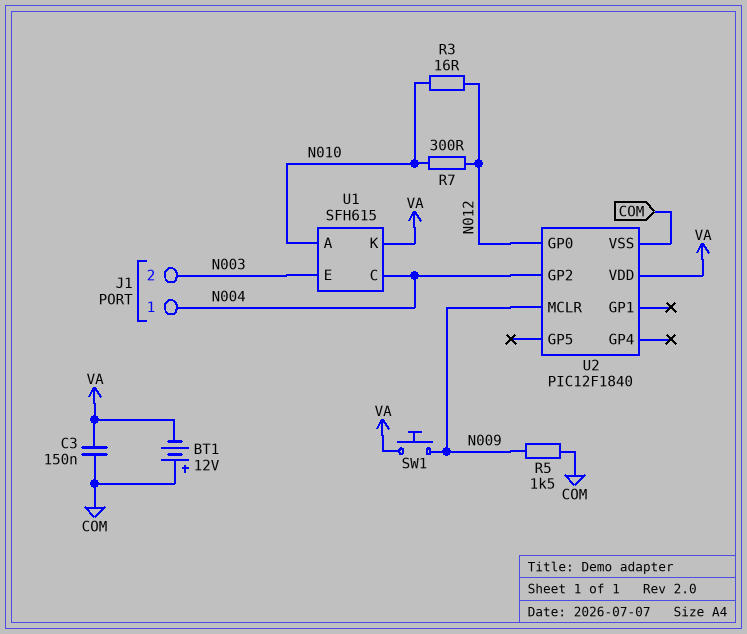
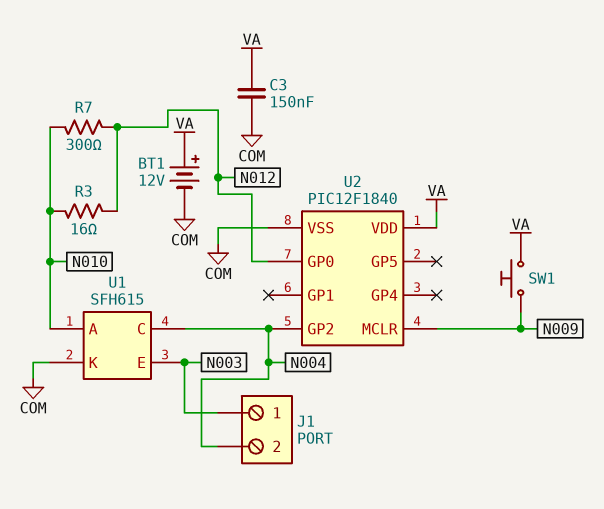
BT1: 12V (plus COM, minus VA) -> 12V (plus VA, minus COM)
J1 pin 1: N004 -> N003
J1 pin 2: N003 -> N004
R5: 1.5k (COM, N009) -> none
U1 pin K: VA -> COM

